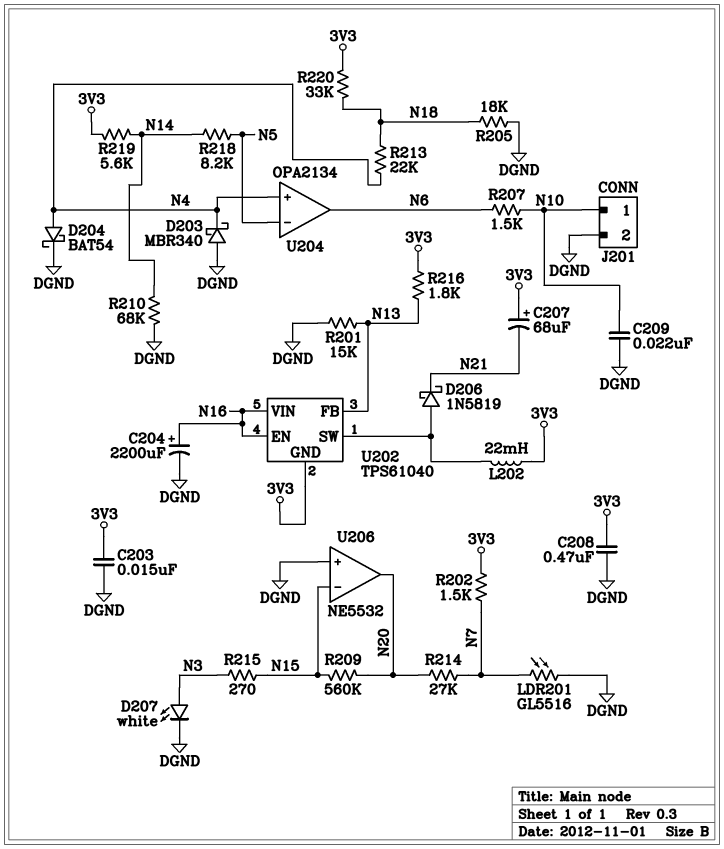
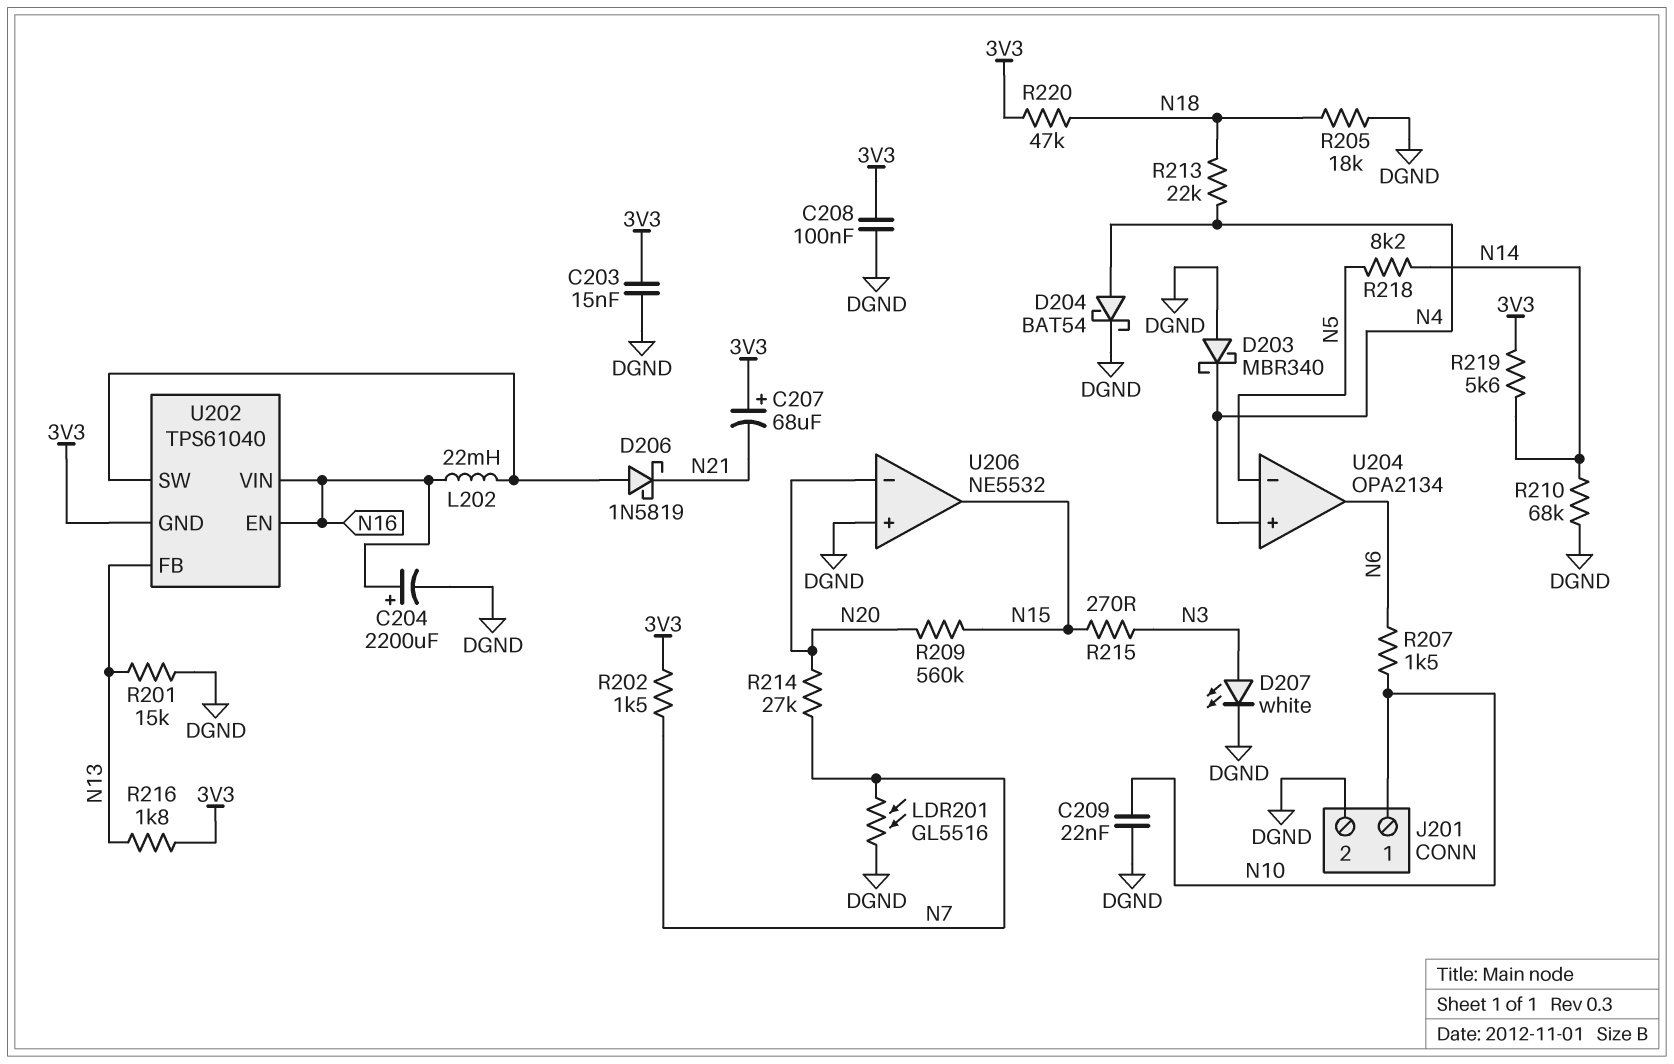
C208: 470nF (3V3, DGND) -> 100nF (3V3, DGND)
L202: 22mH (3V3, U202/SW) -> 22mH (N16, U202/SW)
R220: 33k (3V3, N18) -> 47k (3V3, N18)
U206 pin in-: N15 -> N20
U206 pin out: N20 -> N15

